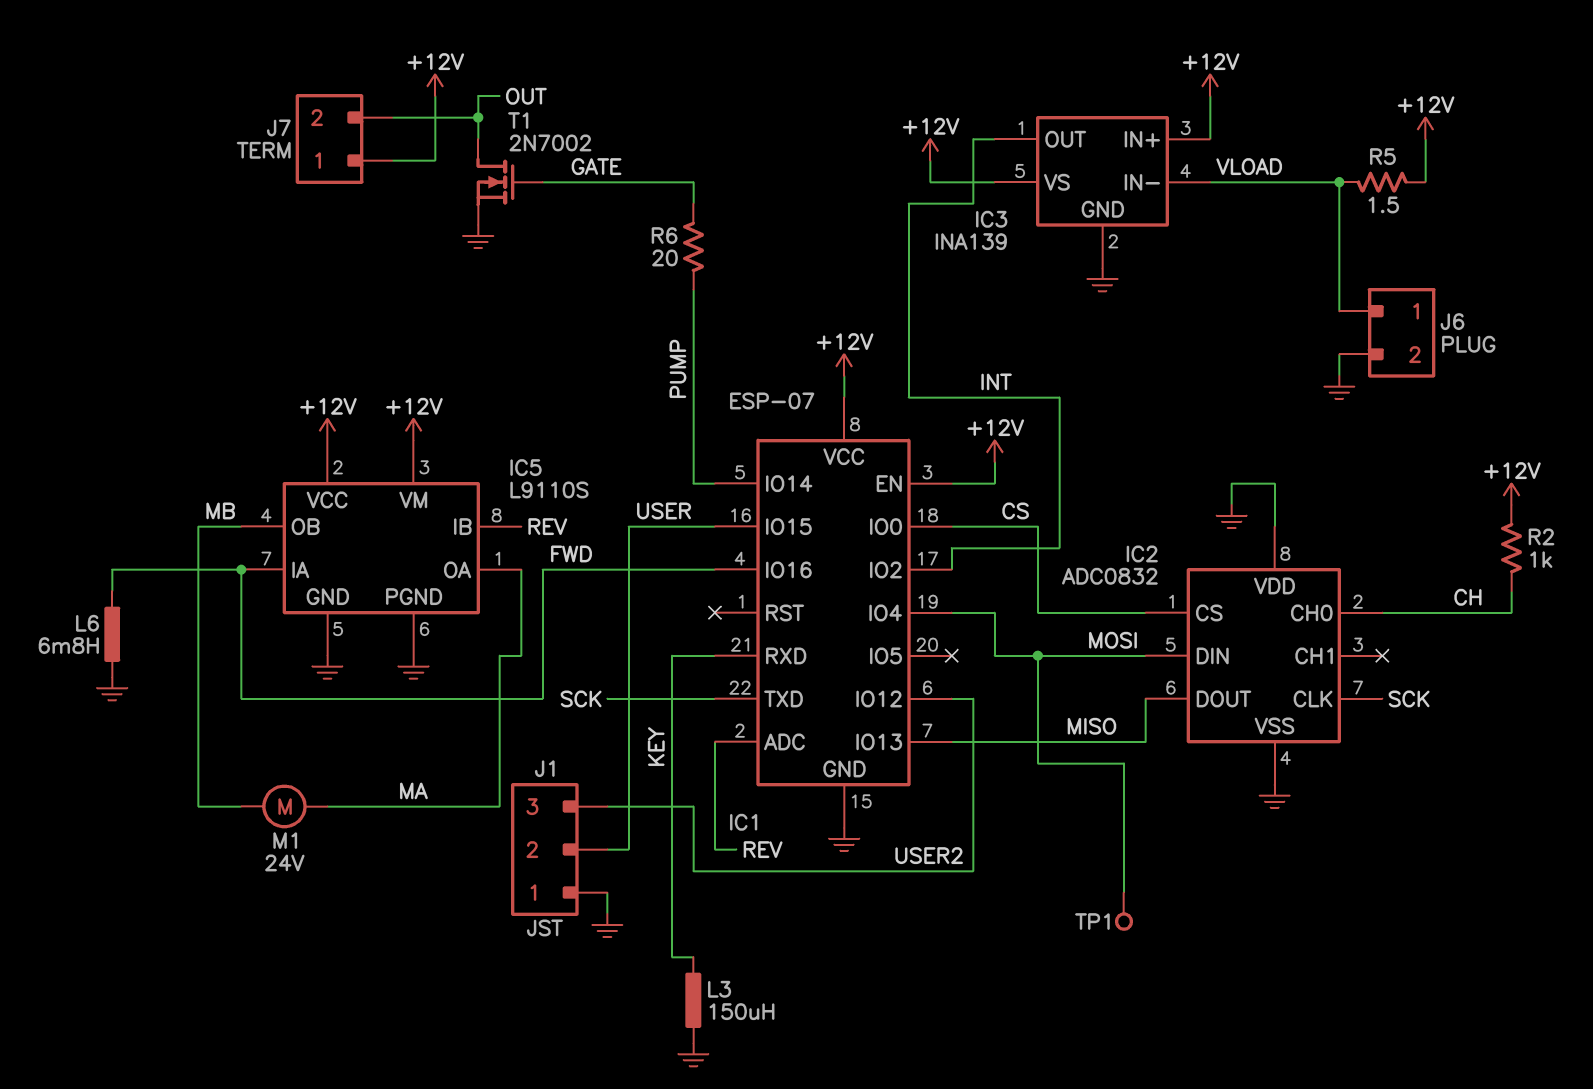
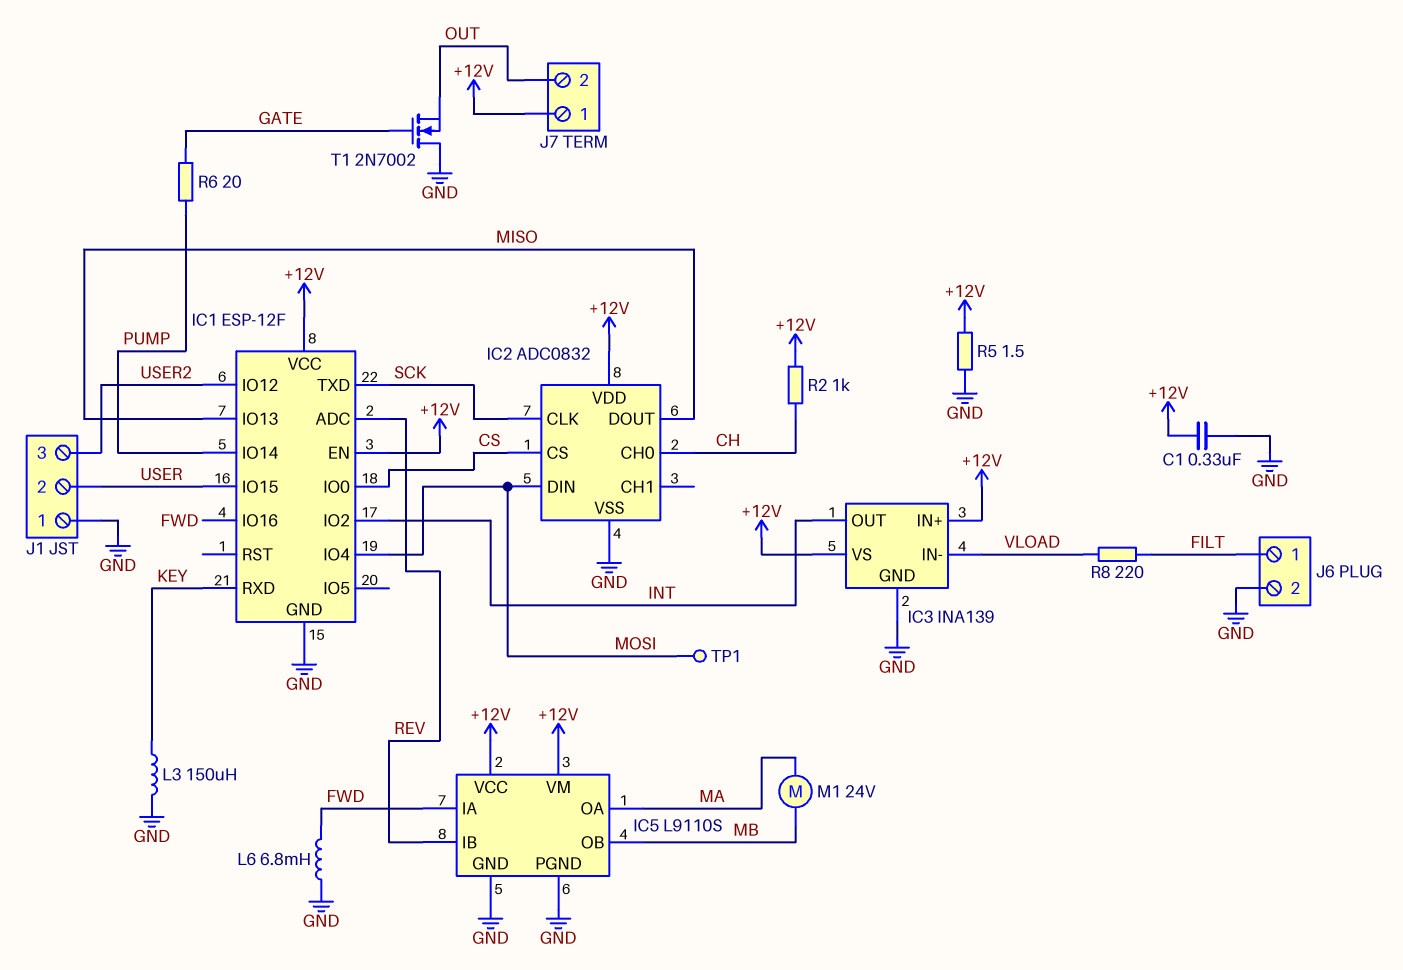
C1: none -> 330nF (+12V, GND)
IC1: ESP-07 -> ESP-12F
IC2 pin VDD: GND -> +12V
J6 pin 1: VLOAD -> FILT
R5: 1.5 (+12V, VLOAD) -> 1.5 (+12V, GND)
R8: none -> 220 (FILT, VLOAD)
T1: NMOS 2N7002 (G GATE, D OUT, S GND) -> NMOS 2N7002 (G GATE, D GND, S OUT)

